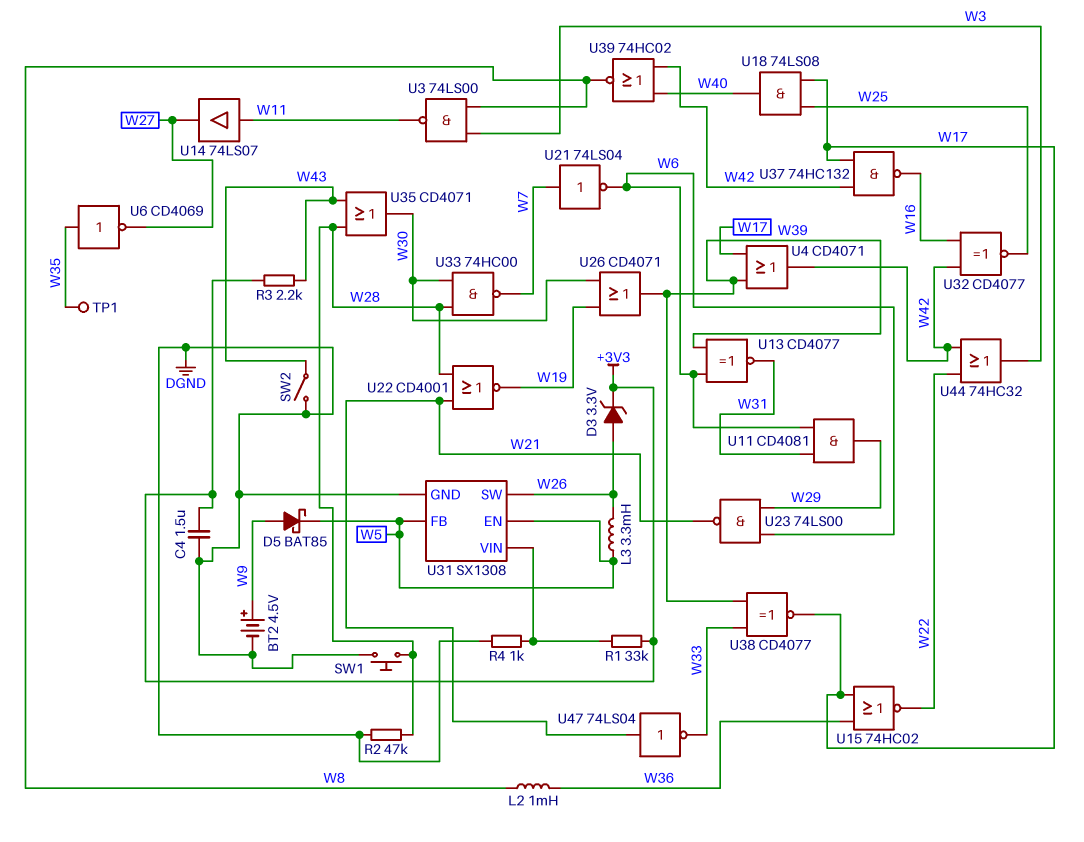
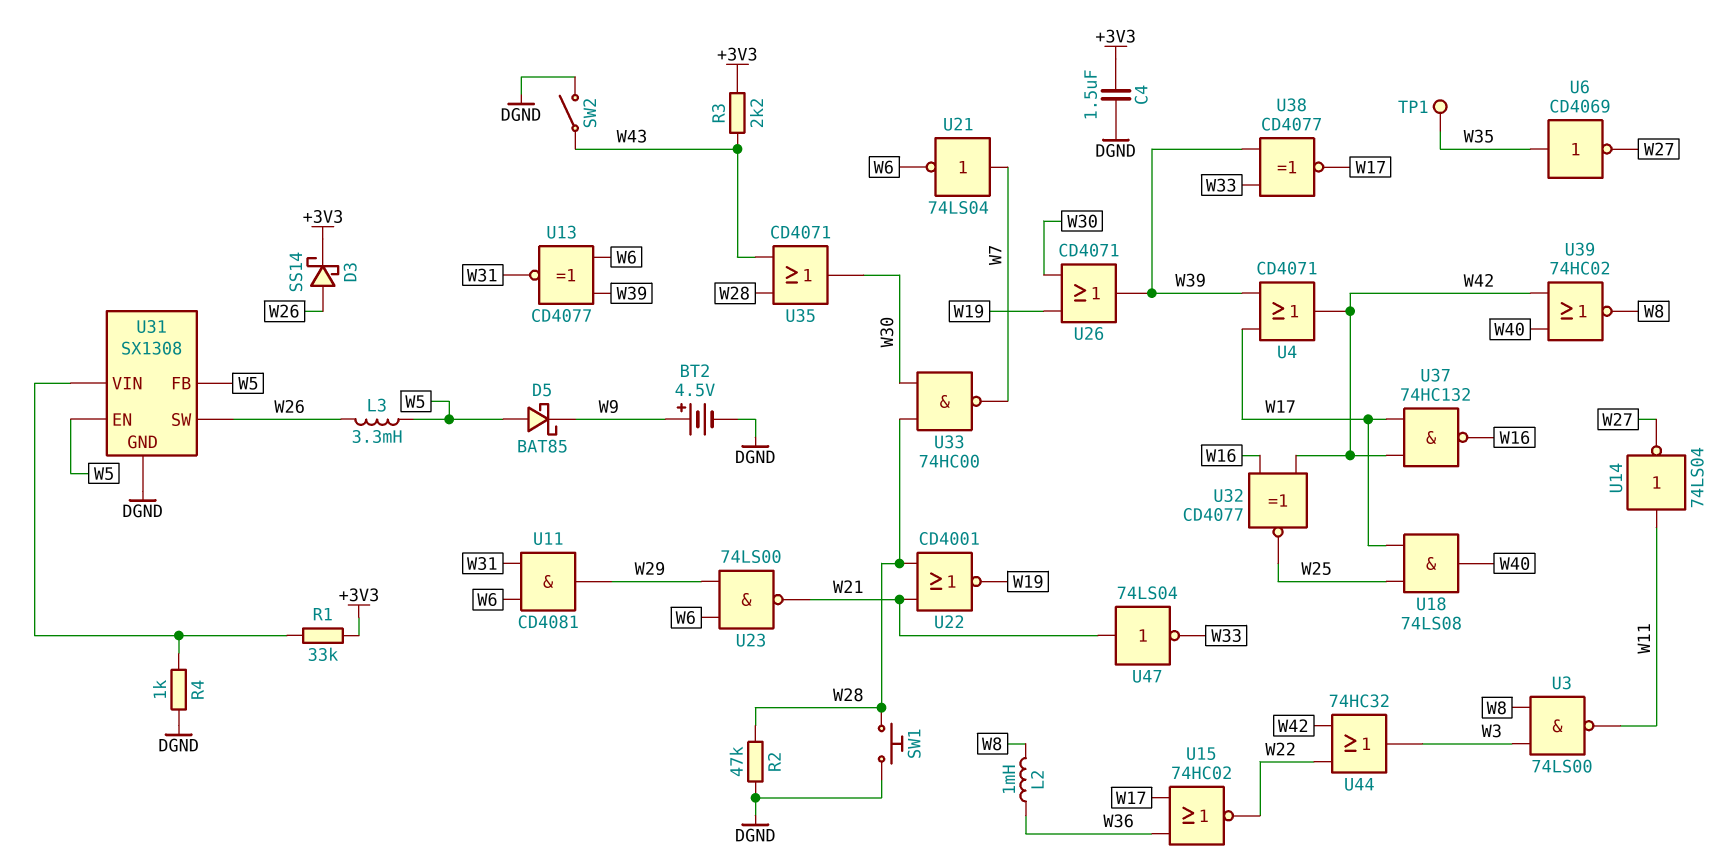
D3: zener 3.3V (A W26, K +3V3) -> schottky SS14 (A W26, K +3V3)
D5: schottky BAT85 (A W9, K W5) -> schottky BAT85 (A W5, K W9)
U14: buffer 74LS07 (in W11, out W27) -> NOT 74LS04 (in W11, out W27)

